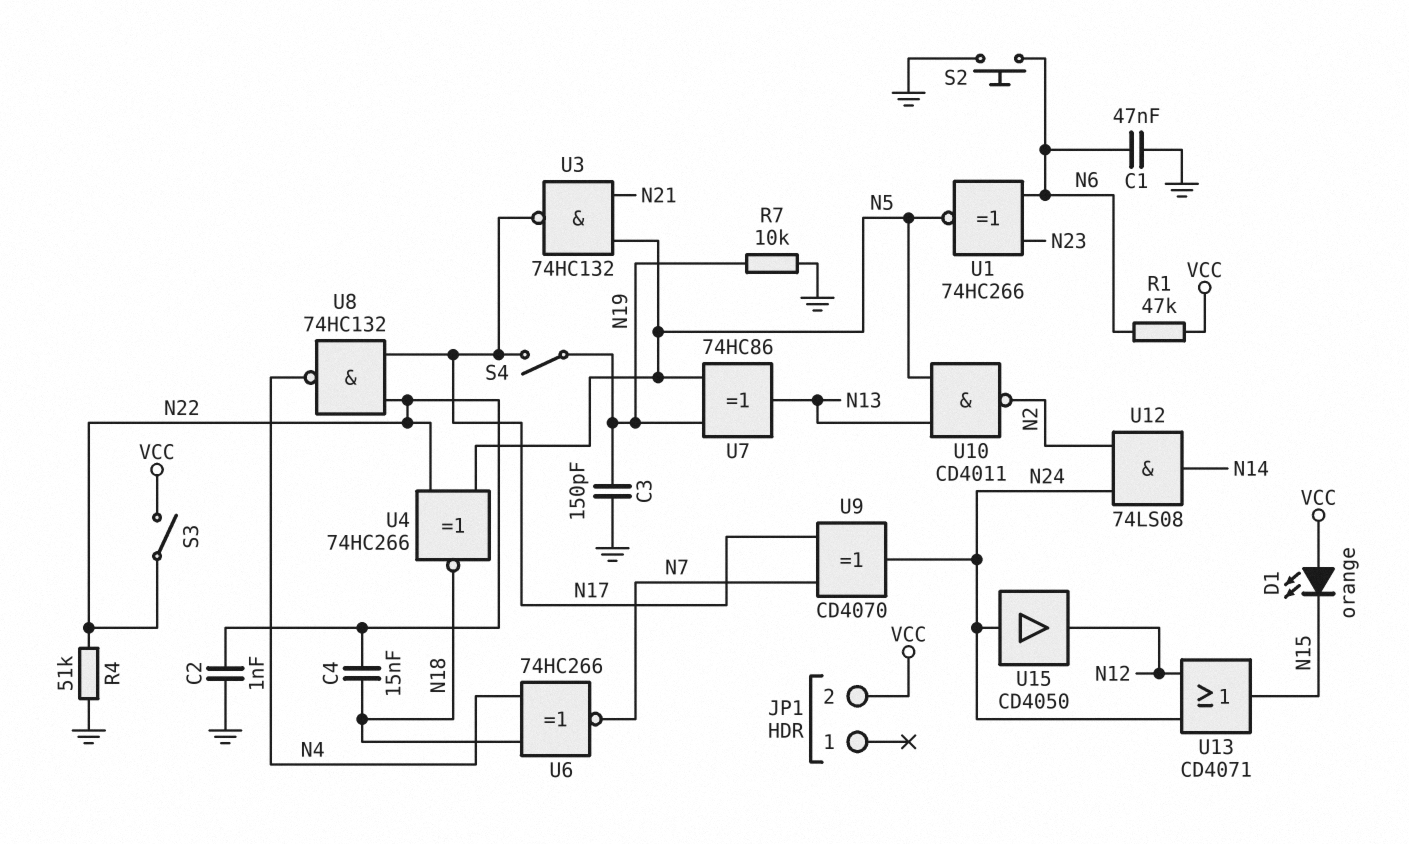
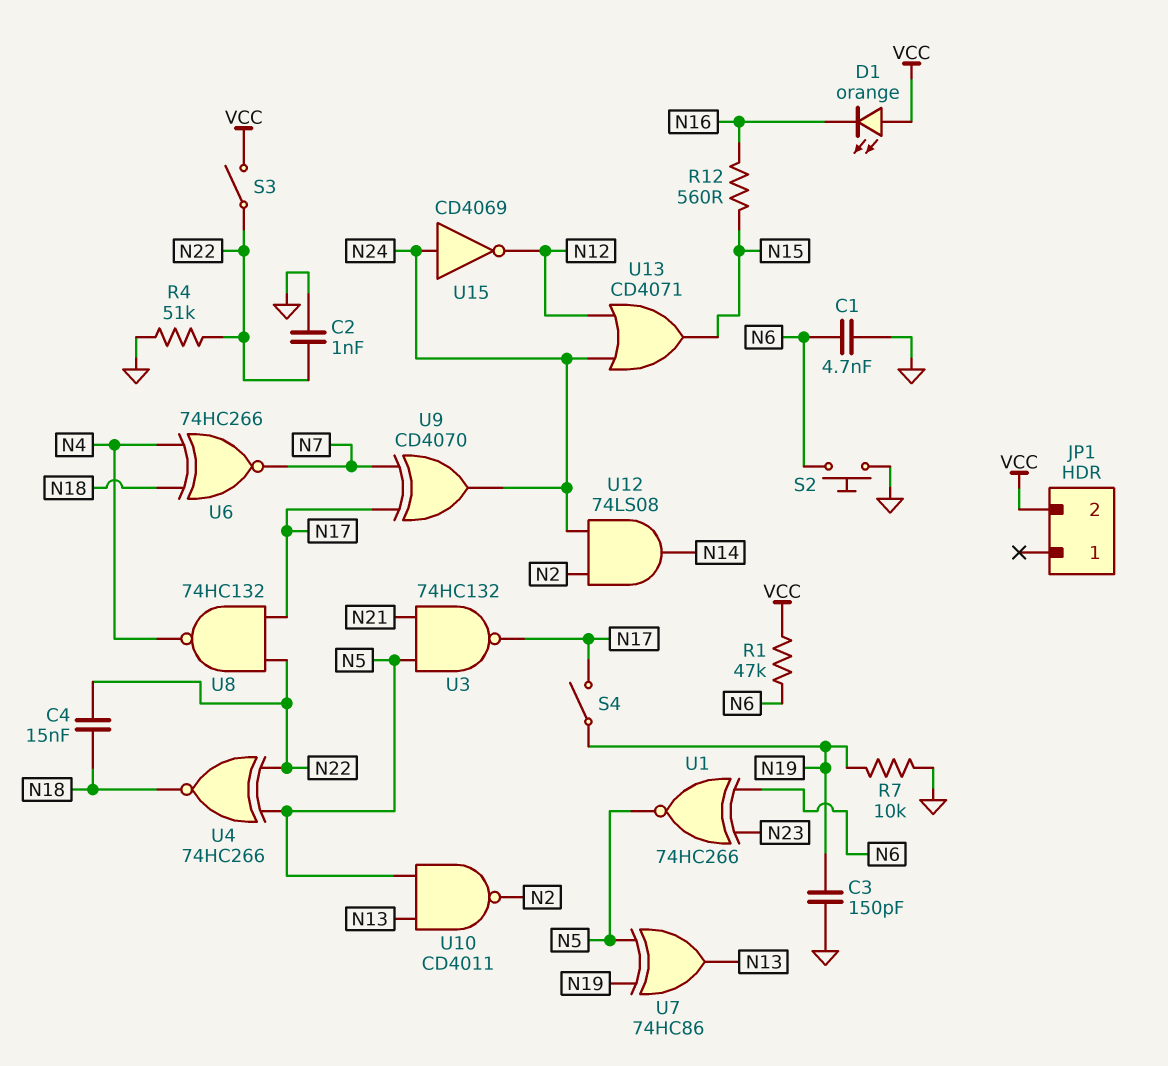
C1: 47nF (GND, N6) -> 4.7nF (GND, N6)
D1: LED orange (A VCC, K N15) -> LED orange (A VCC, K N16)
R12: none -> 560 (N15, N16)
U15: buffer CD4050 (in N24, out N12) -> NOT CD4069 (in N24, out N12)

